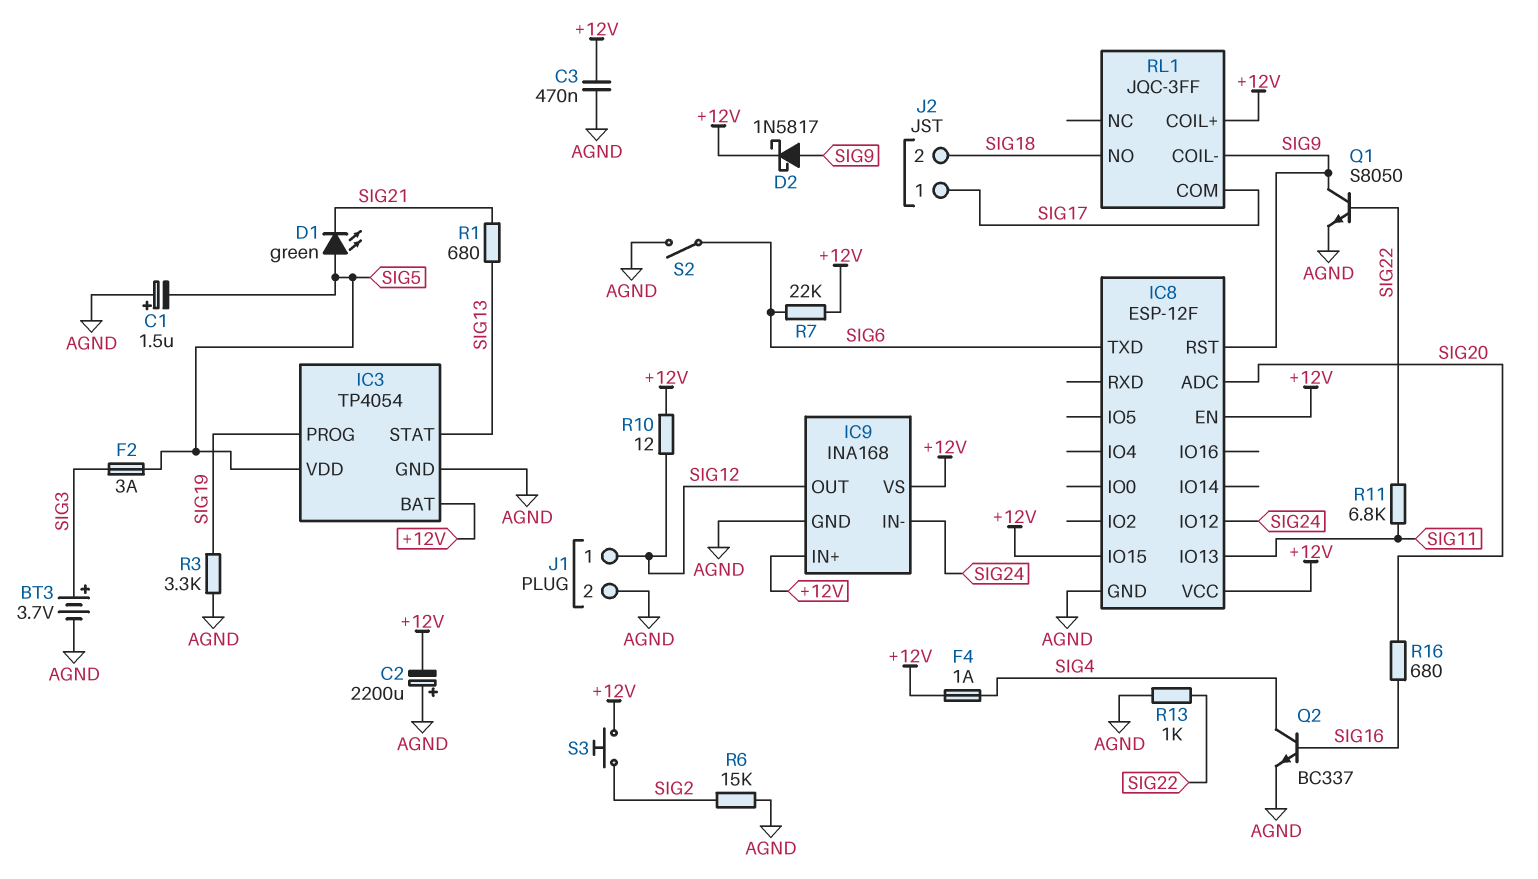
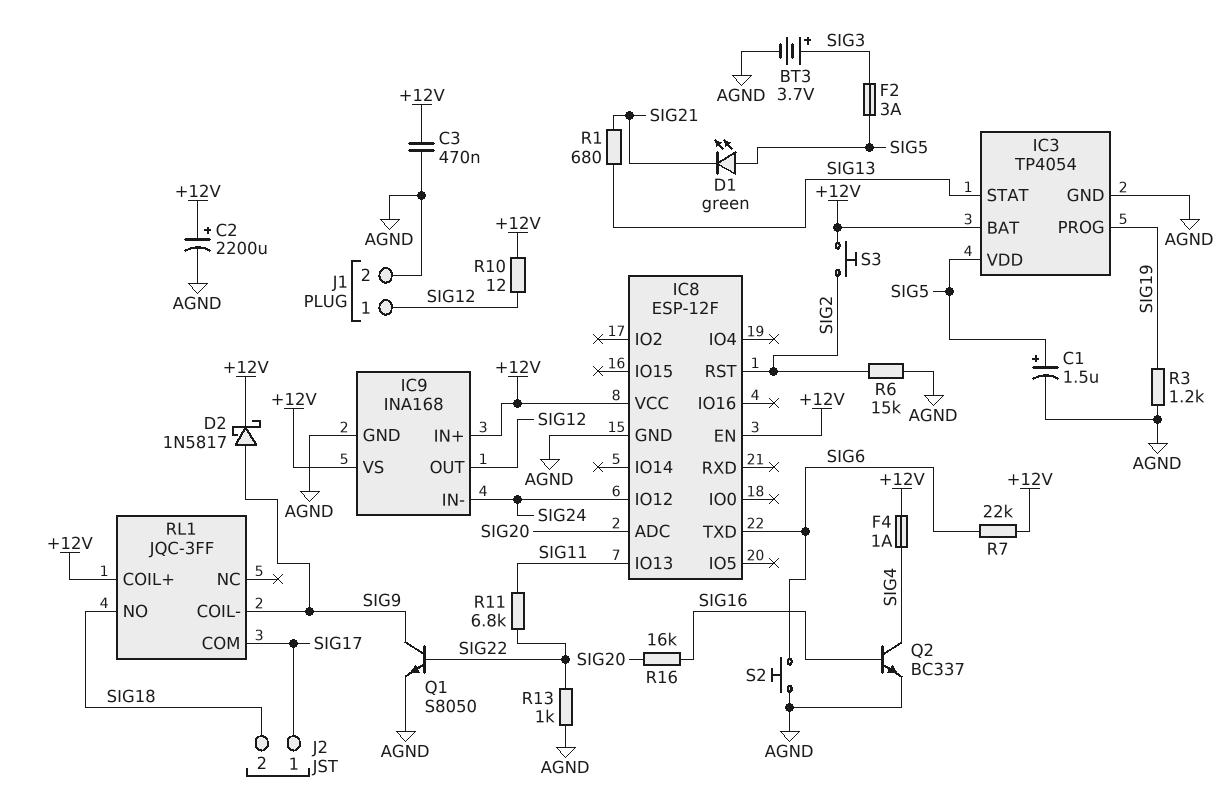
C1: 1.5uF (plus AGND, minus SIG5) -> 1.5uF (plus SIG5, minus AGND)
C2: 2200uF (plus AGND, minus +12V) -> 2200uF (plus +12V, minus AGND)
IC8 pin IO15: +12V -> none
IC8 pin RST: SIG9 -> SIG2
R3: 3.3k (AGND, SIG19) -> 1.2k (AGND, SIG19)
R16: 680 (SIG16, SIG20) -> 16k (SIG16, SIG20)
S2: switch (AGND, SIG6) -> button (AGND, SIG6)

